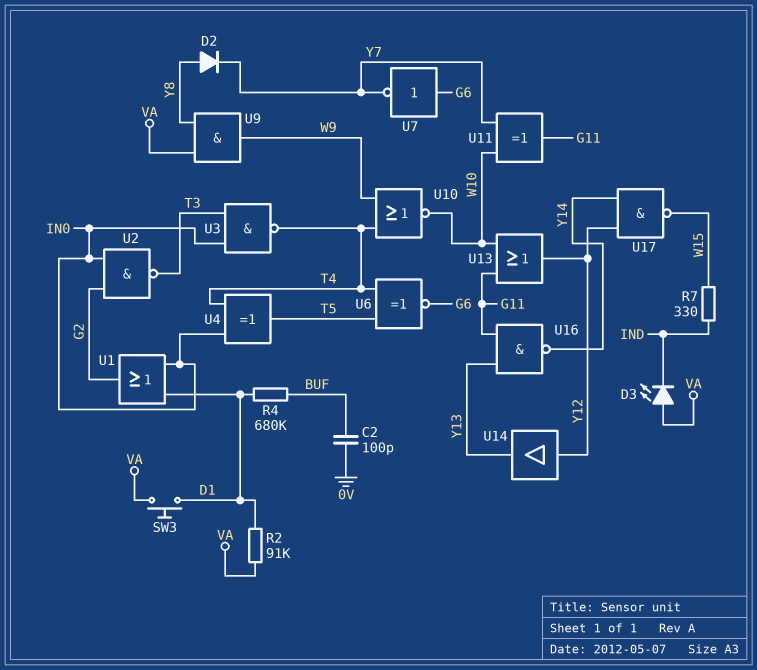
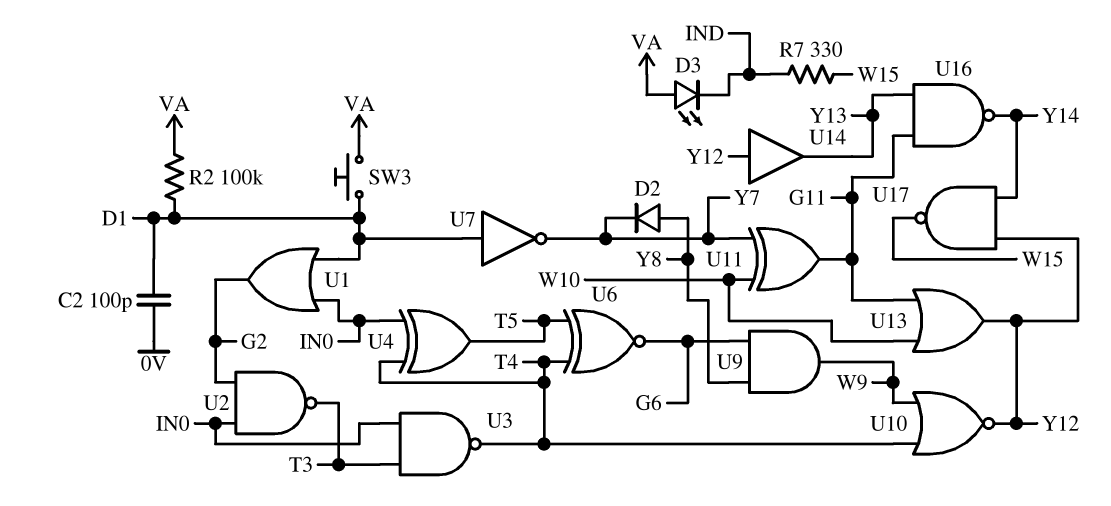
C2: 100pF (0V, BUF) -> 100pF (0V, D1)
R2: 91k (D1, VA) -> 100k (D1, VA)
R4: 680k (BUF, D1) -> none
U7: NOT (in G6, out Y7) -> NOT (in D1, out Y7)
U9: AND (in VA, in Y8, out W9) -> AND (in G6, in Y8, out W9)
U10: NOR (in T4, in W9, out W10) -> NOR (in T4, in W9, out Y12)

